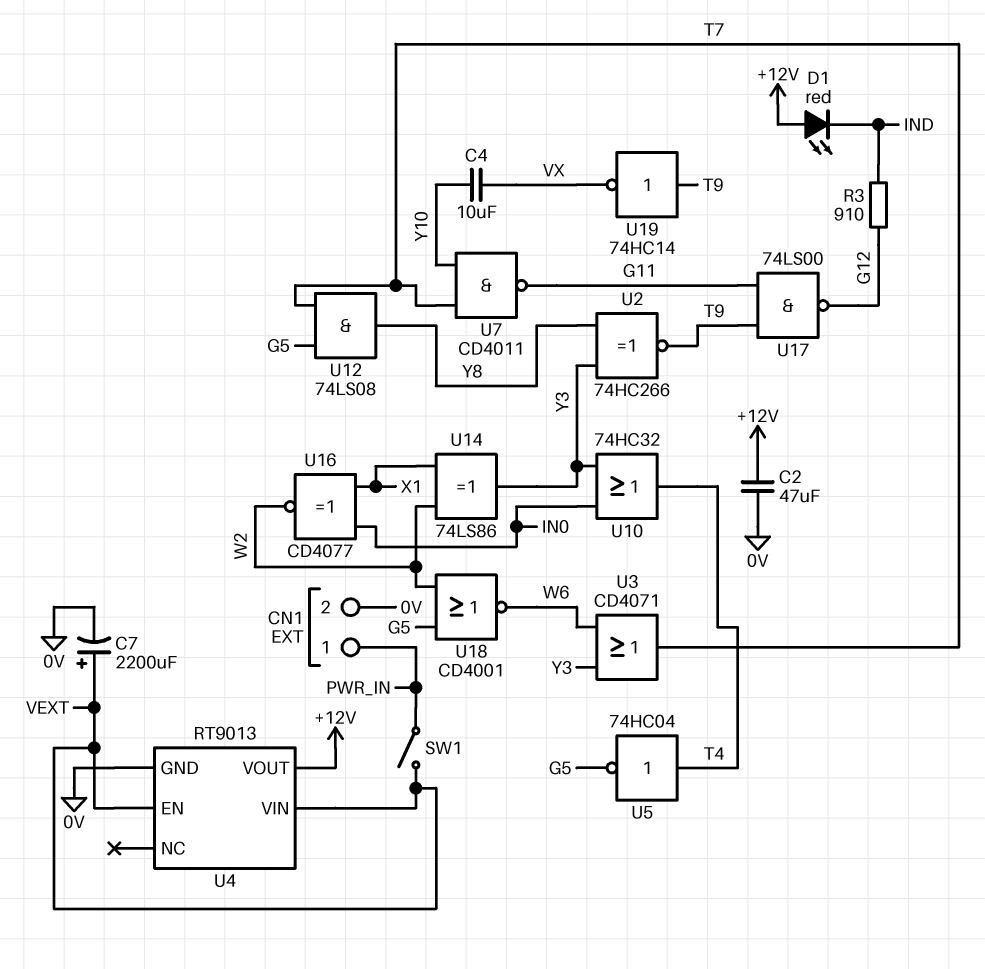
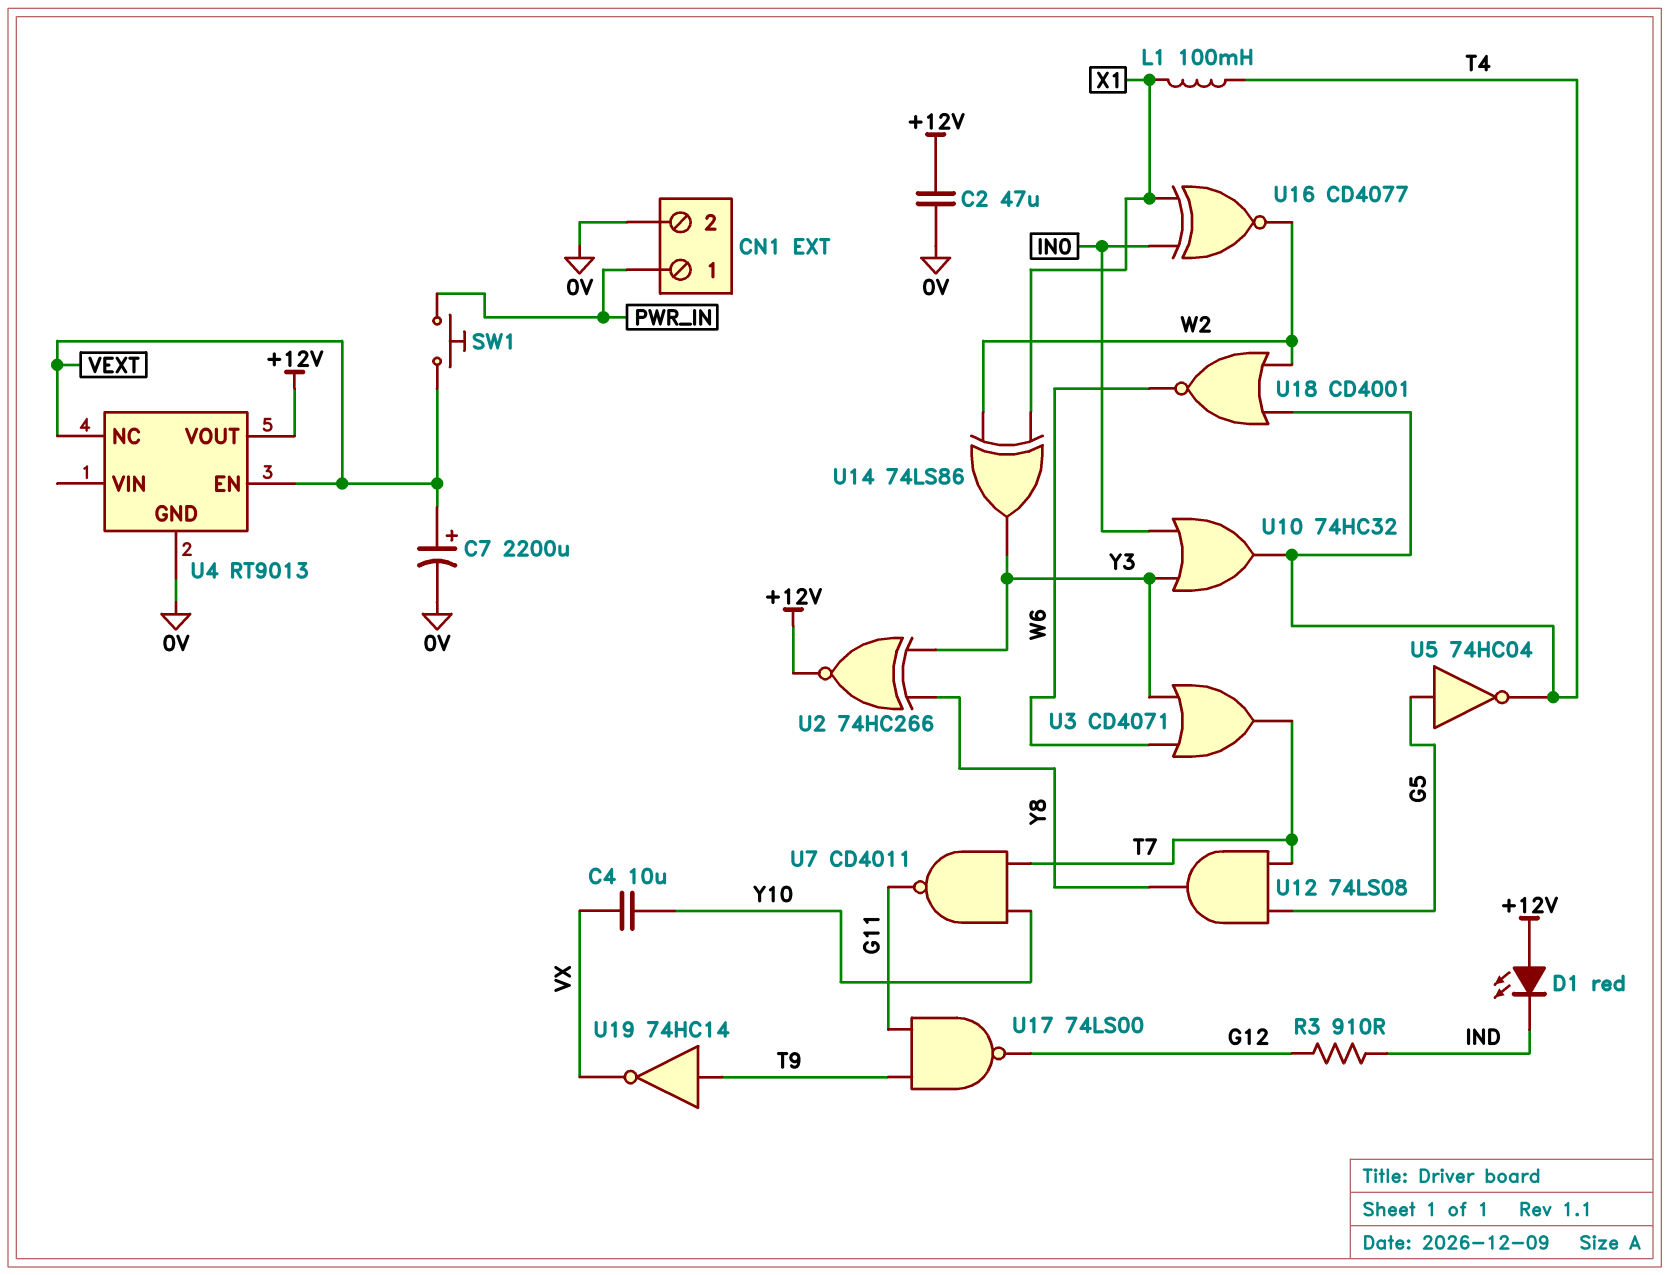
L1: none -> 100mH (T4, X1)
SW1: switch (PWR_IN, VEXT) -> button (PWR_IN, VEXT)
U2: XNOR 74HC266 (in Y3, in Y8, out T9) -> XNOR 74HC266 (in Y3, in Y8, out +12V)
U4 pin NC: none -> VEXT
U4 pin VIN: VEXT -> none
U5: NOT 74HC04 (in T4, out G5) -> NOT 74HC04 (in G5, out T4)
U18: NOR CD4001 (in G5, in W2, out W6) -> NOR CD4001 (in T4, in W2, out W6)

